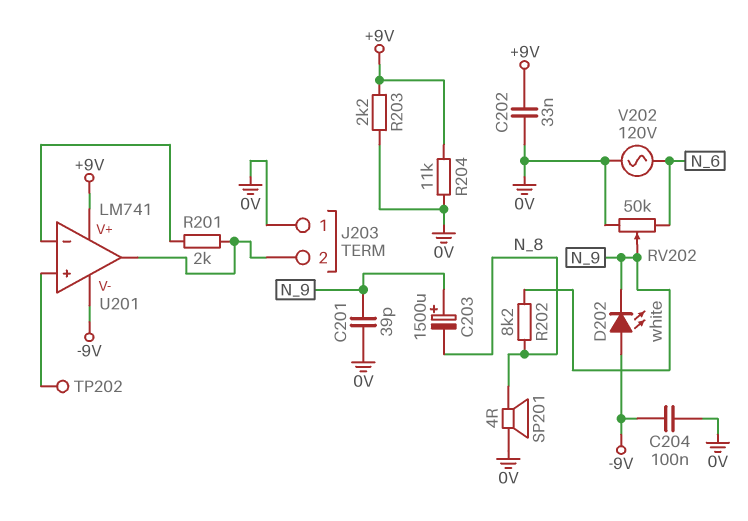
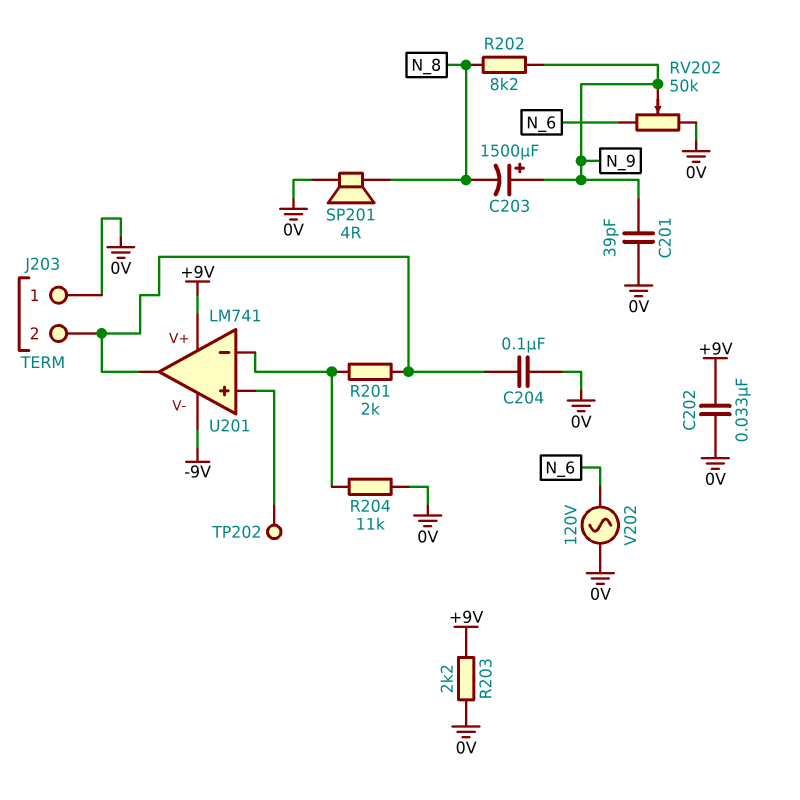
C204: 100nF (-9V, 0V) -> 100nF (0V, J203/2)
D202: LED white (A -9V, K N_9) -> none
R204: 11k (+9V, 0V) -> 11k (0V, U201/in-)

